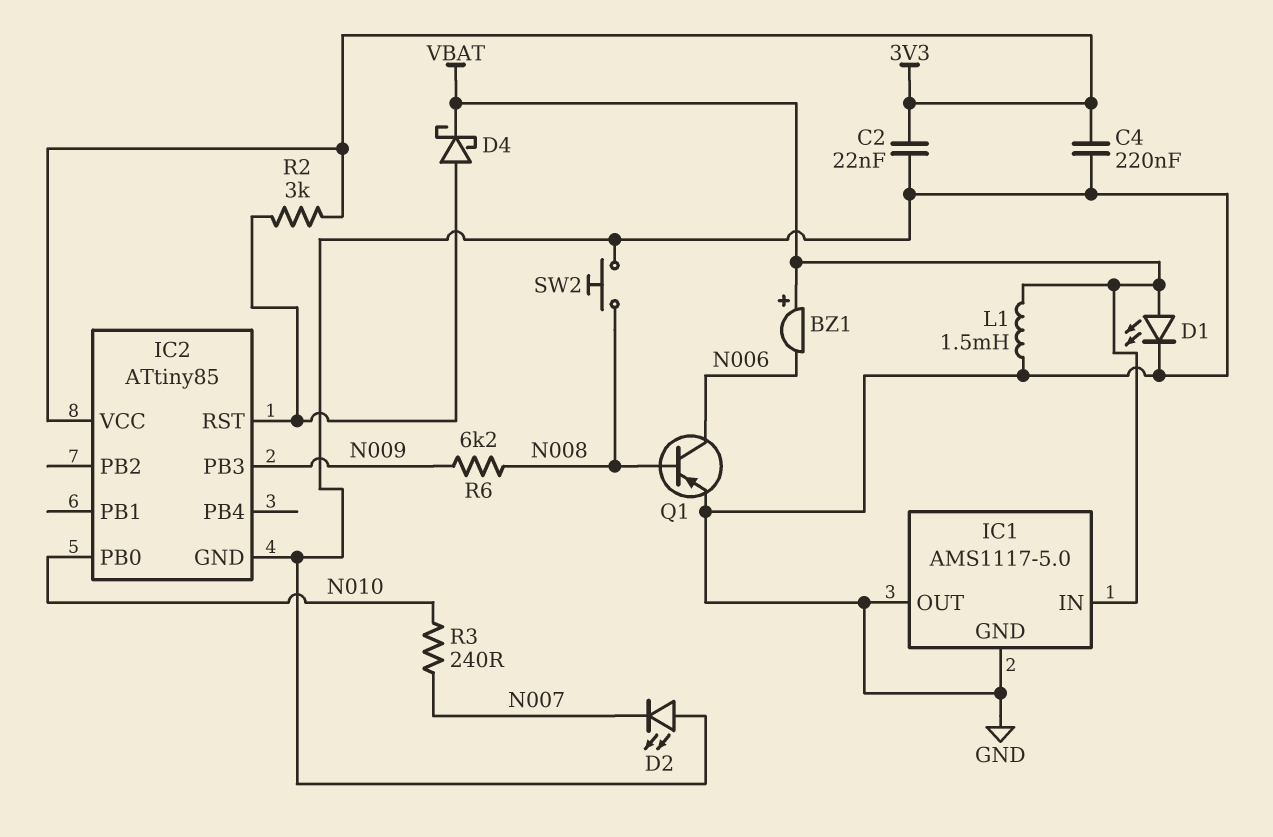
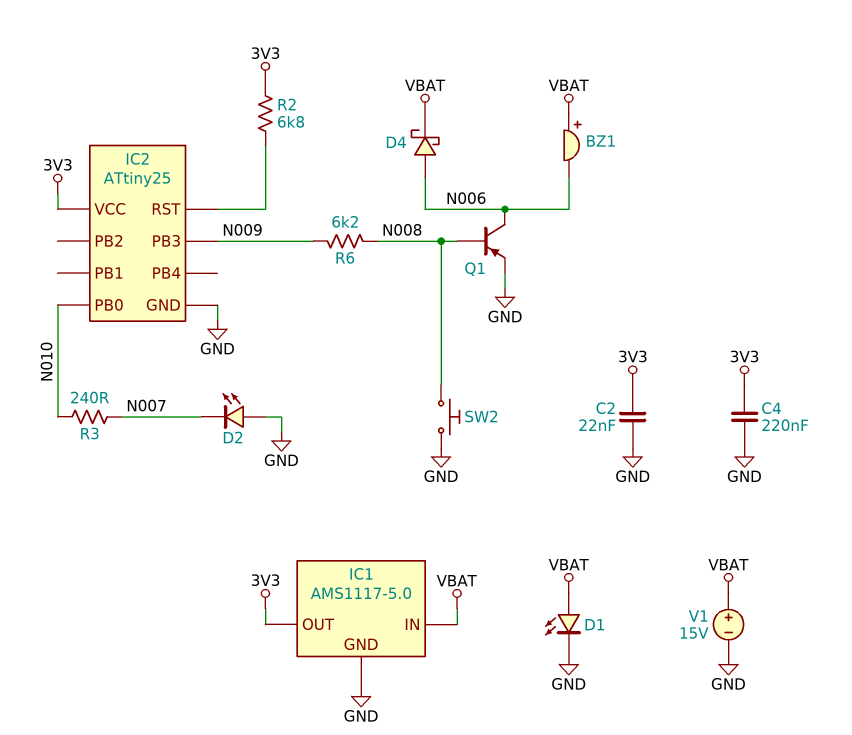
D4: schottky (A IC2/RST, K VBAT) -> schottky (A N006, K VBAT)
IC1 pin OUT: GND -> 3V3
IC2: ATtiny85 -> ATtiny25
L1: 1.5mH (GND, VBAT) -> none
R2: 3k (3V3, IC2/RST) -> 6.8k (3V3, IC2/RST)
V1: none -> 15V (plus VBAT, minus GND)

